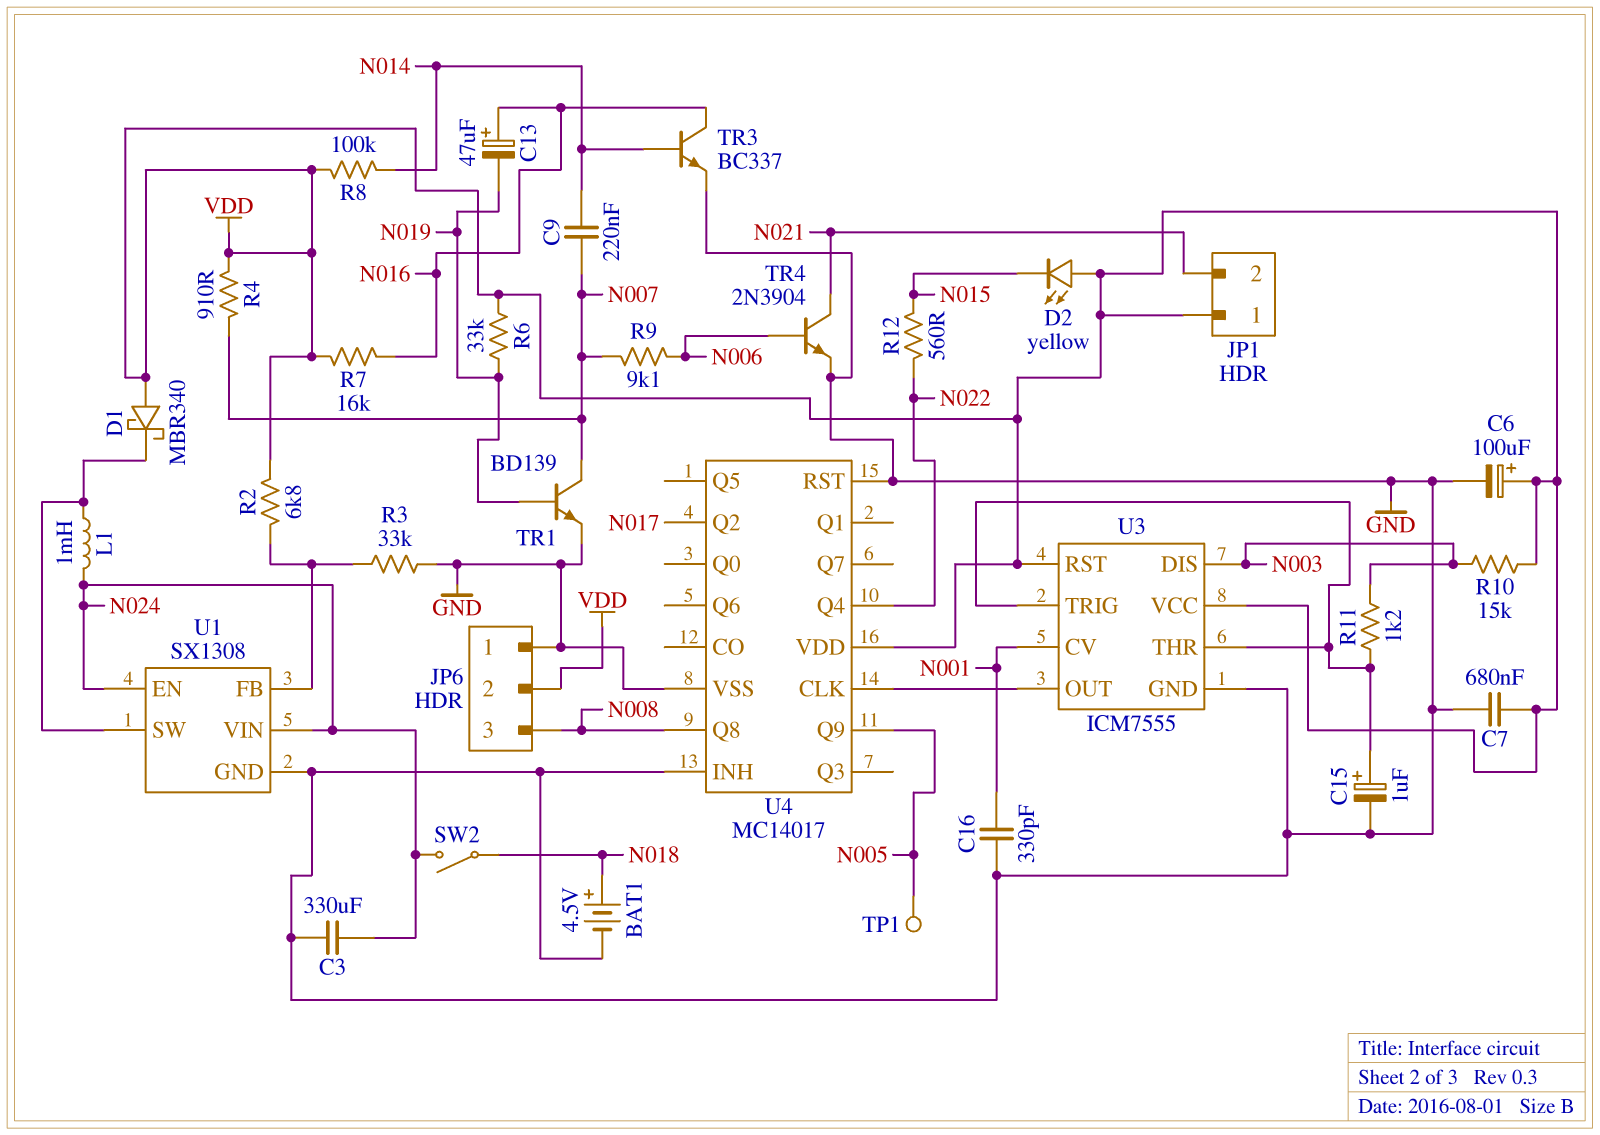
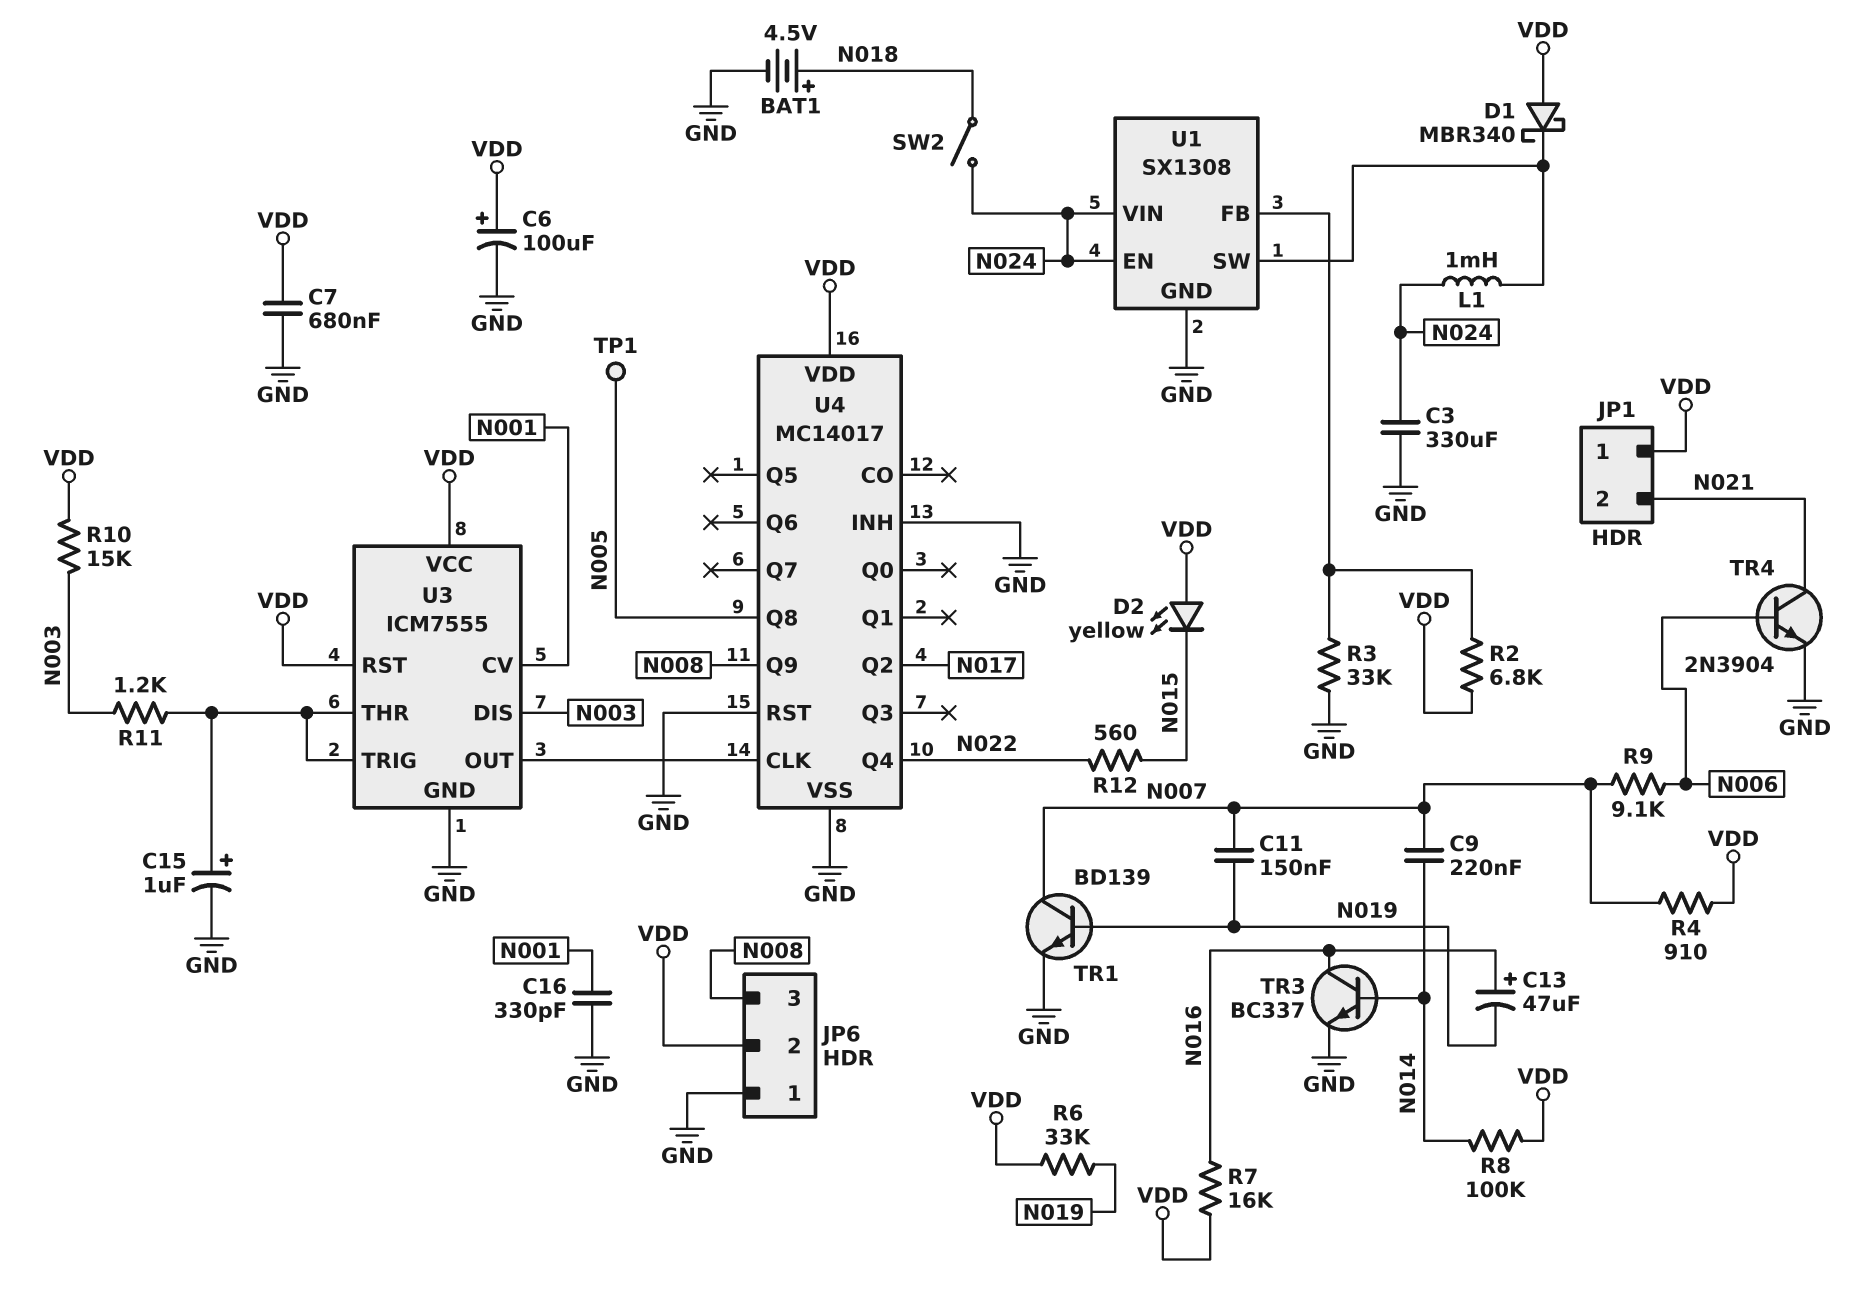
C11: none -> 150nF (N007, N019)
U4 pin Q8: N008 -> N005
U4 pin Q9: N005 -> N008

